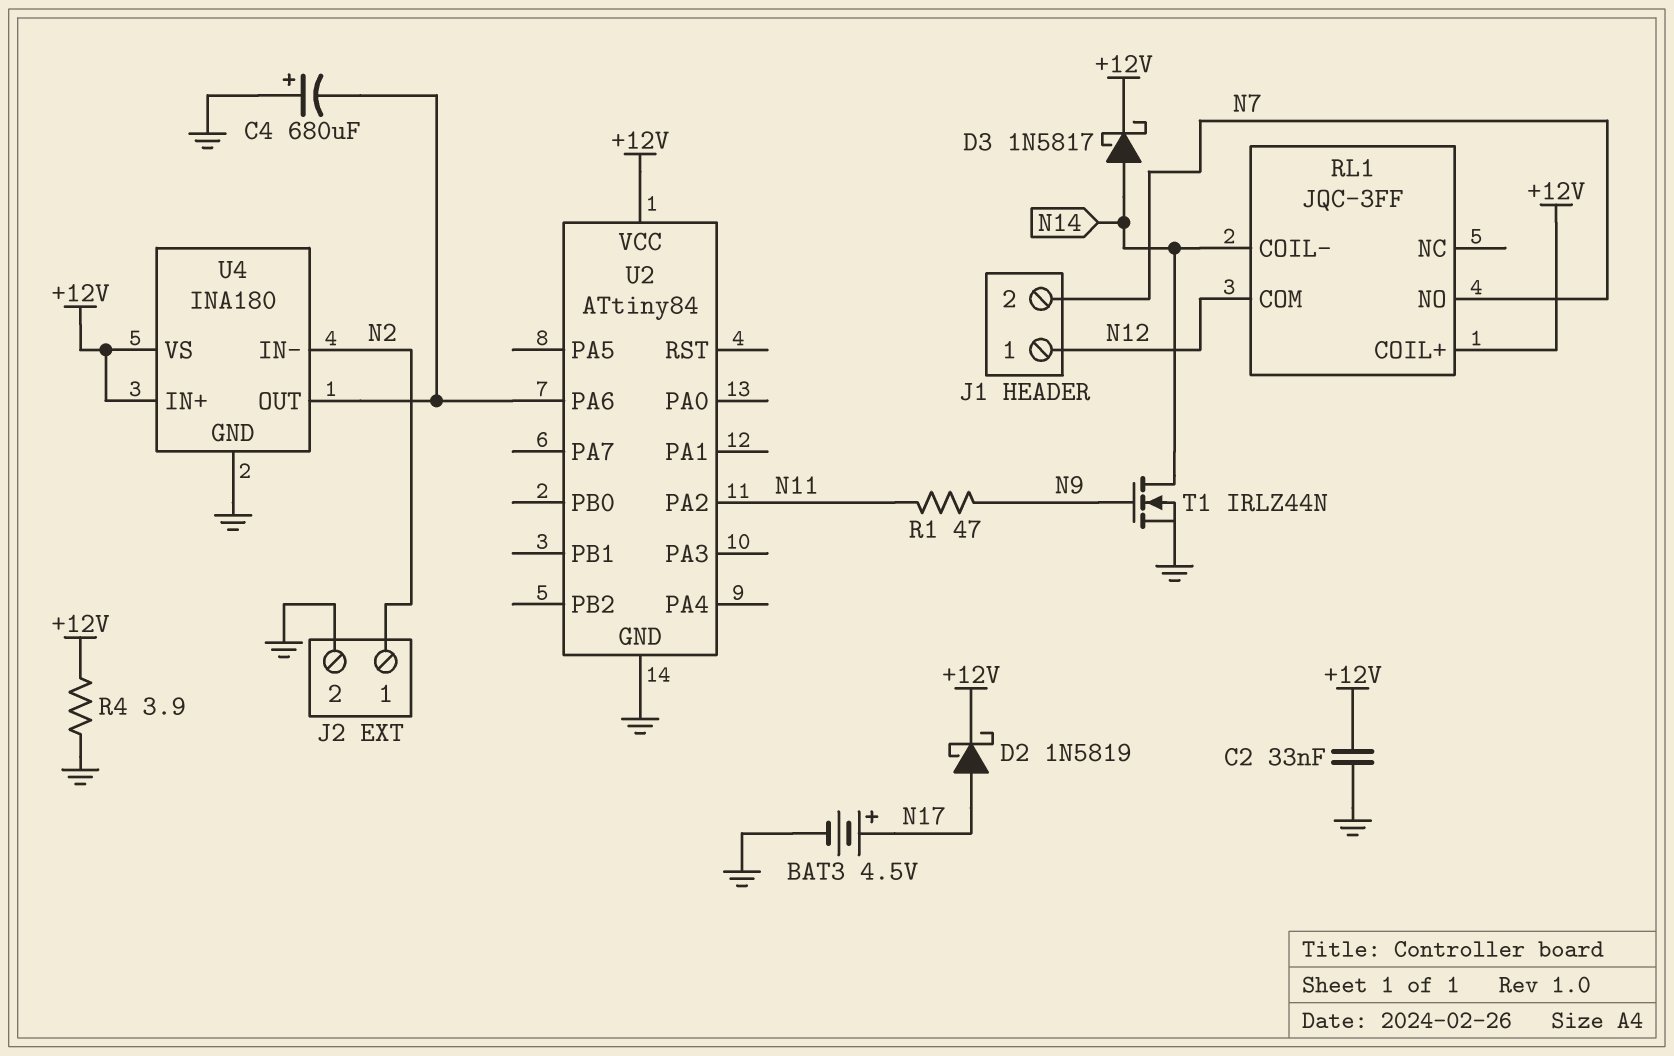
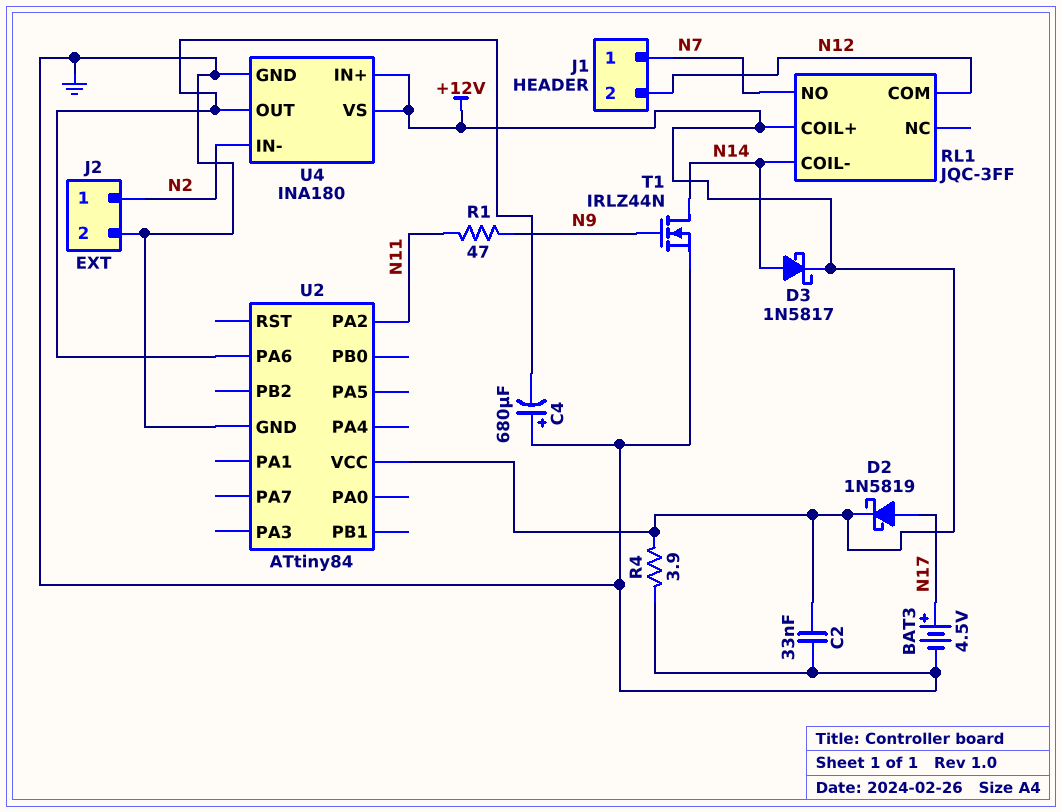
J1 pin 1: N12 -> N7
J1 pin 2: N7 -> N12

